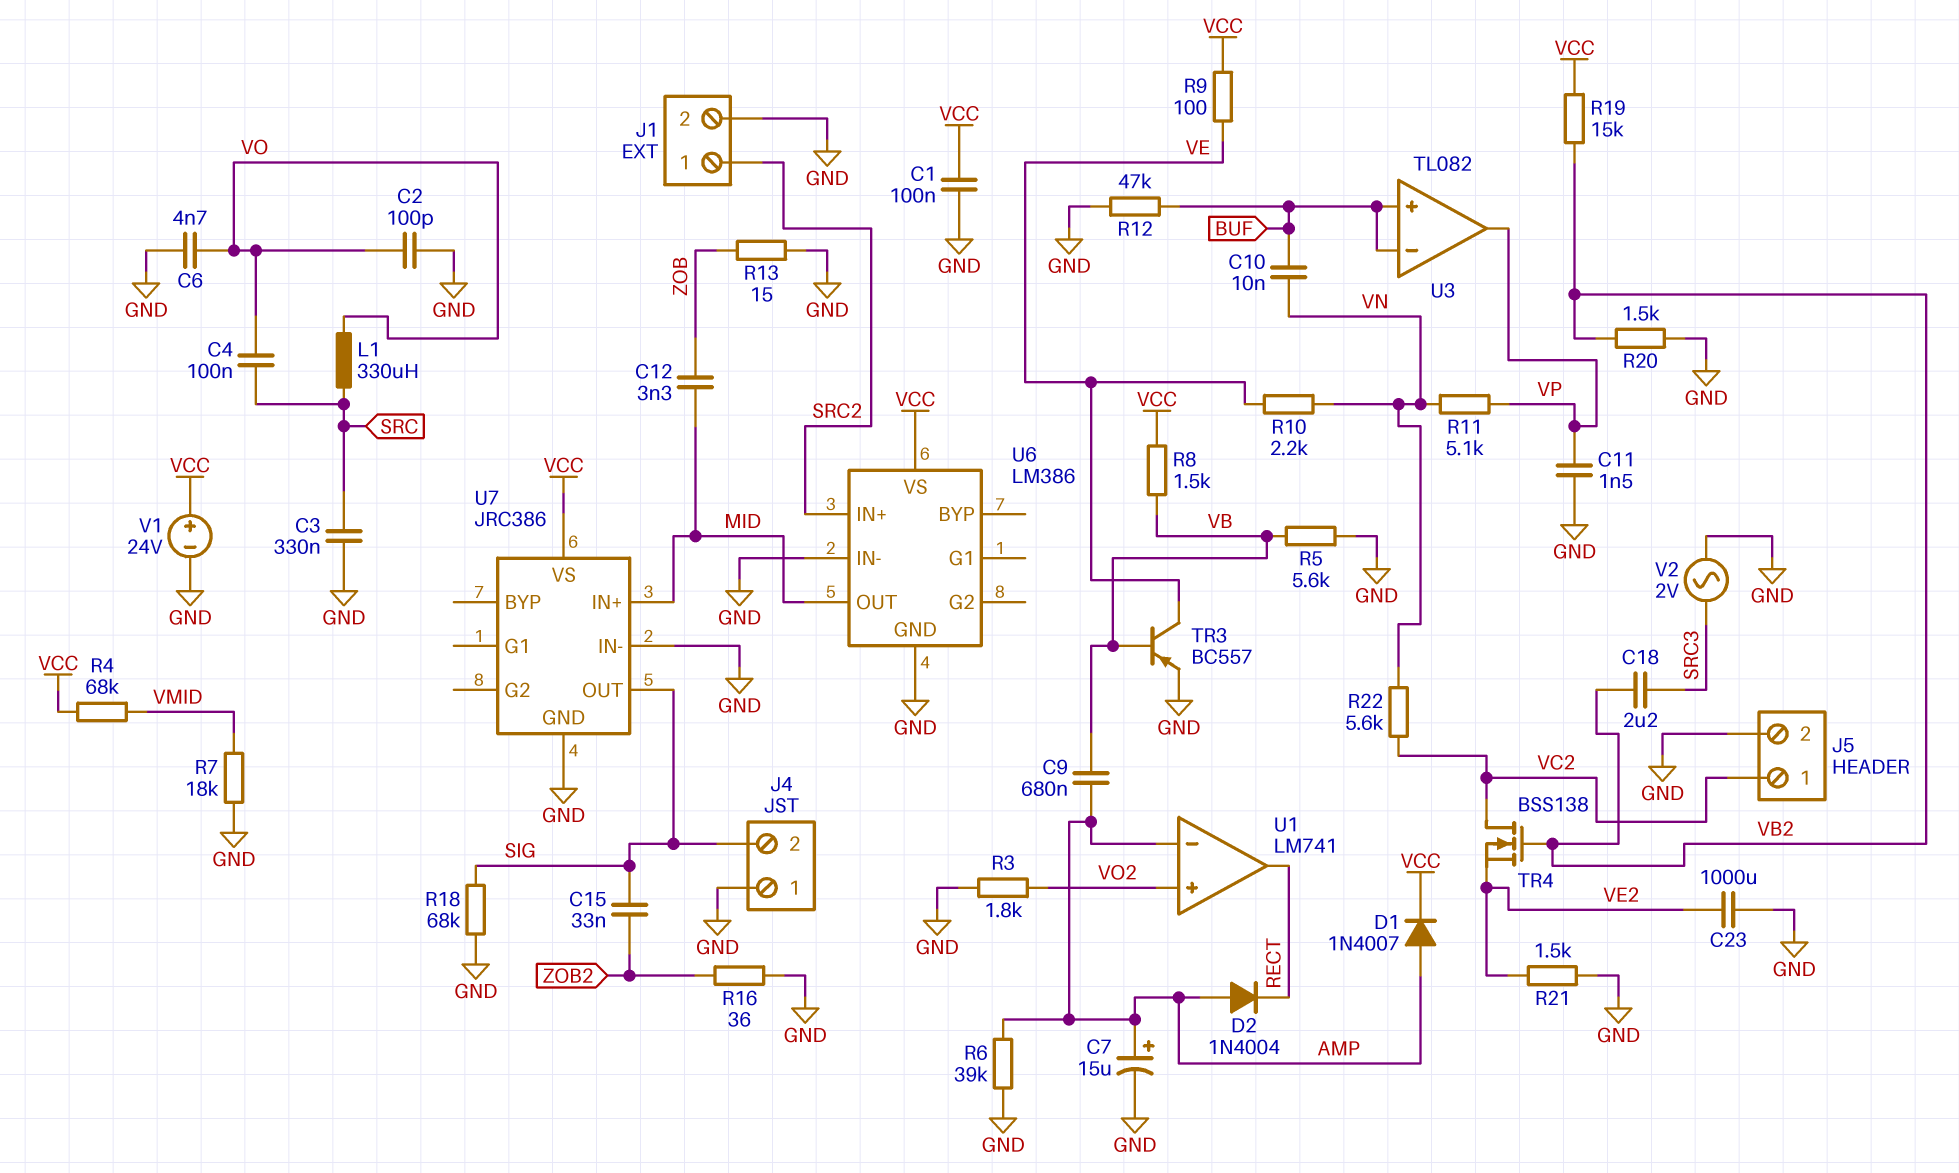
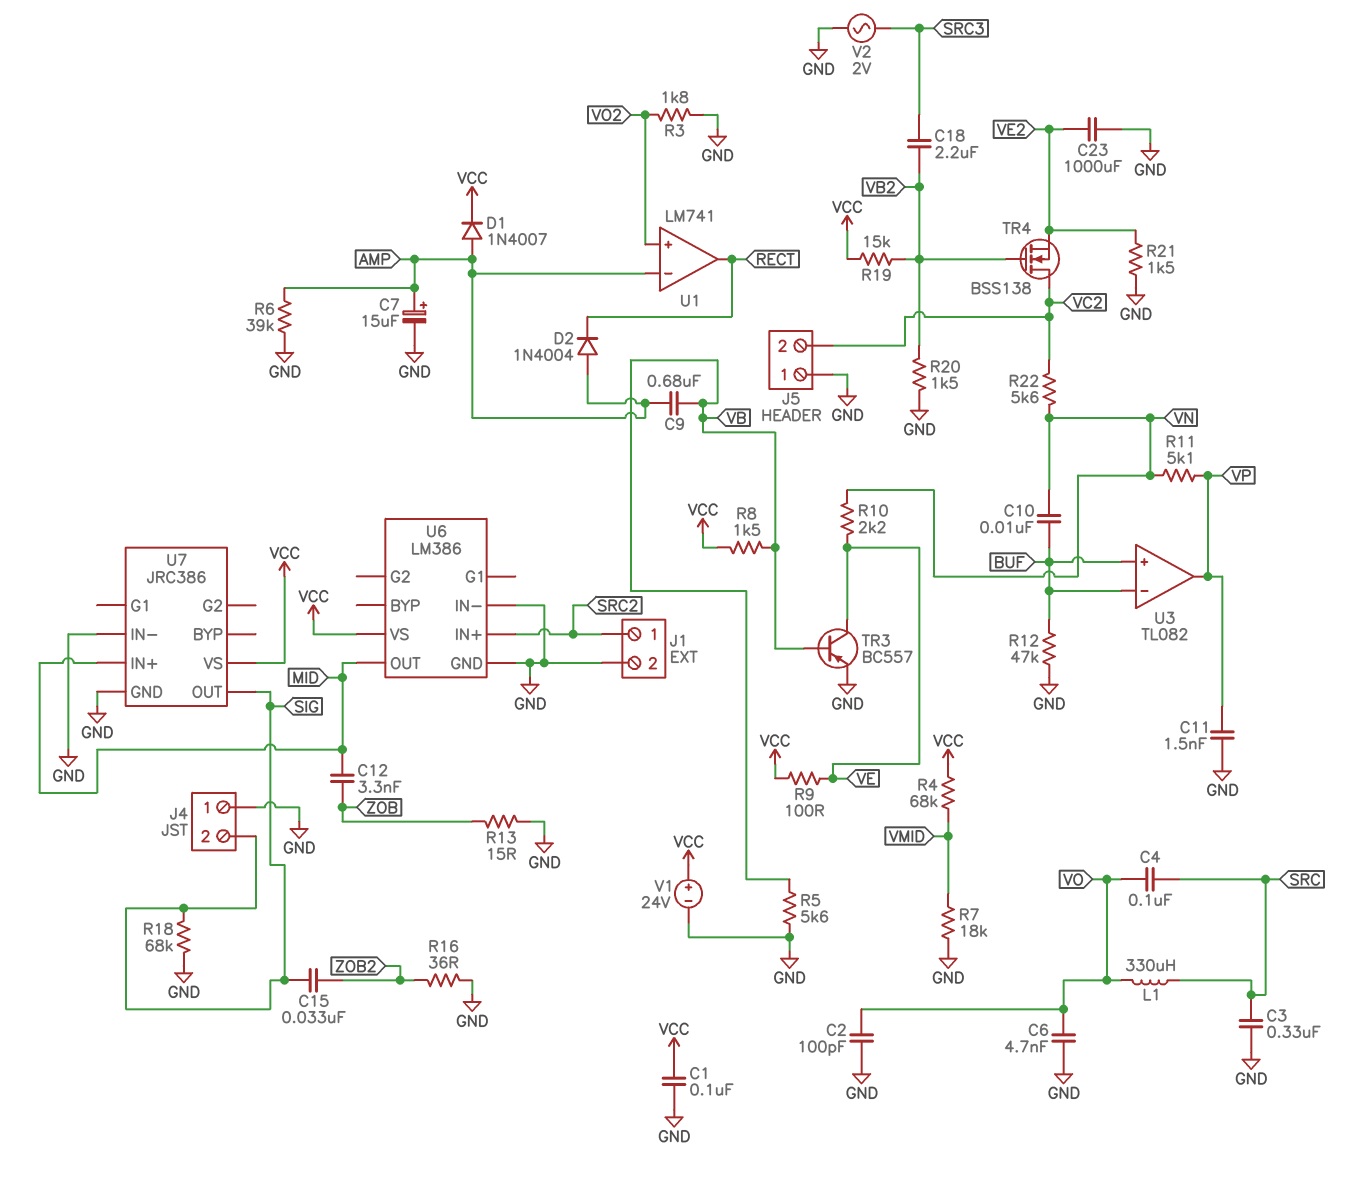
J5 pin 1: VC2 -> GND
J5 pin 2: GND -> VC2

